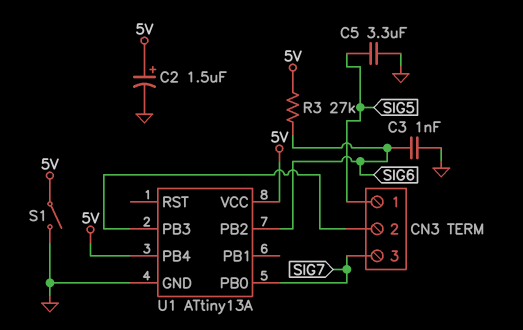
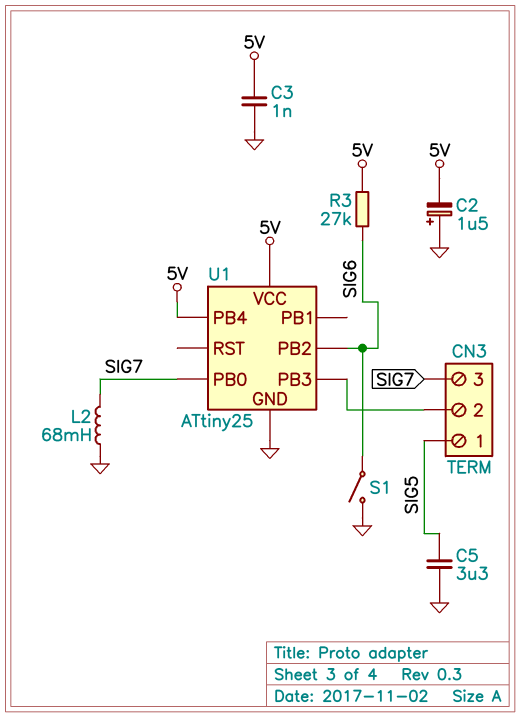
C2: 1.5uF (plus 5V, minus GND) -> 1.5uF (plus GND, minus 5V)
C3: 1nF (GND, SIG6) -> 1nF (5V, GND)
L2: none -> 68mH (GND, SIG7)
S1: switch (5V, GND) -> switch (GND, SIG6)
U1: ATtiny13A -> ATtiny25

